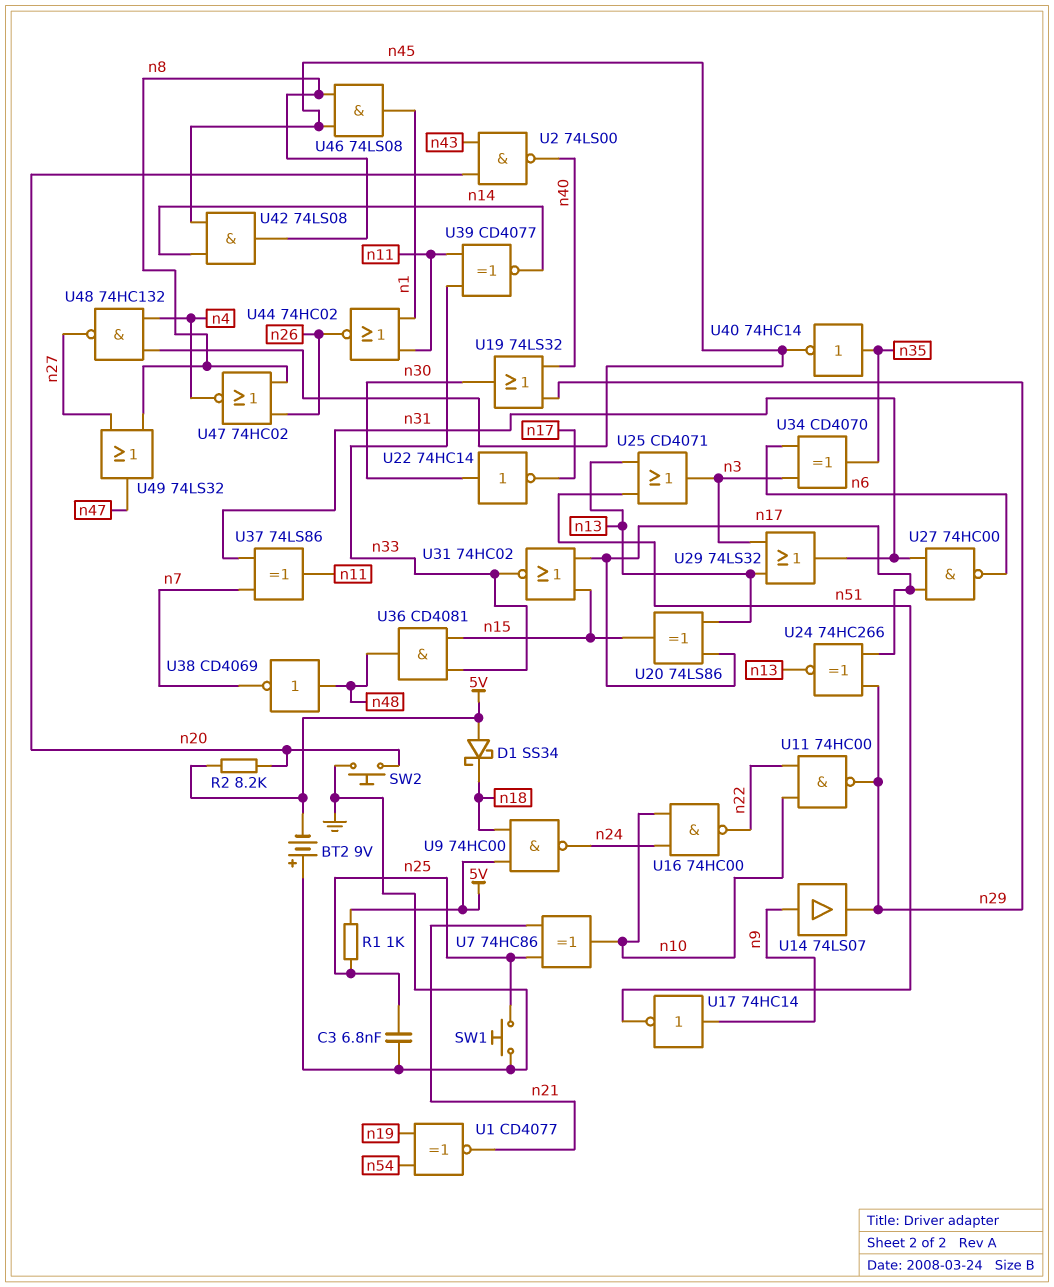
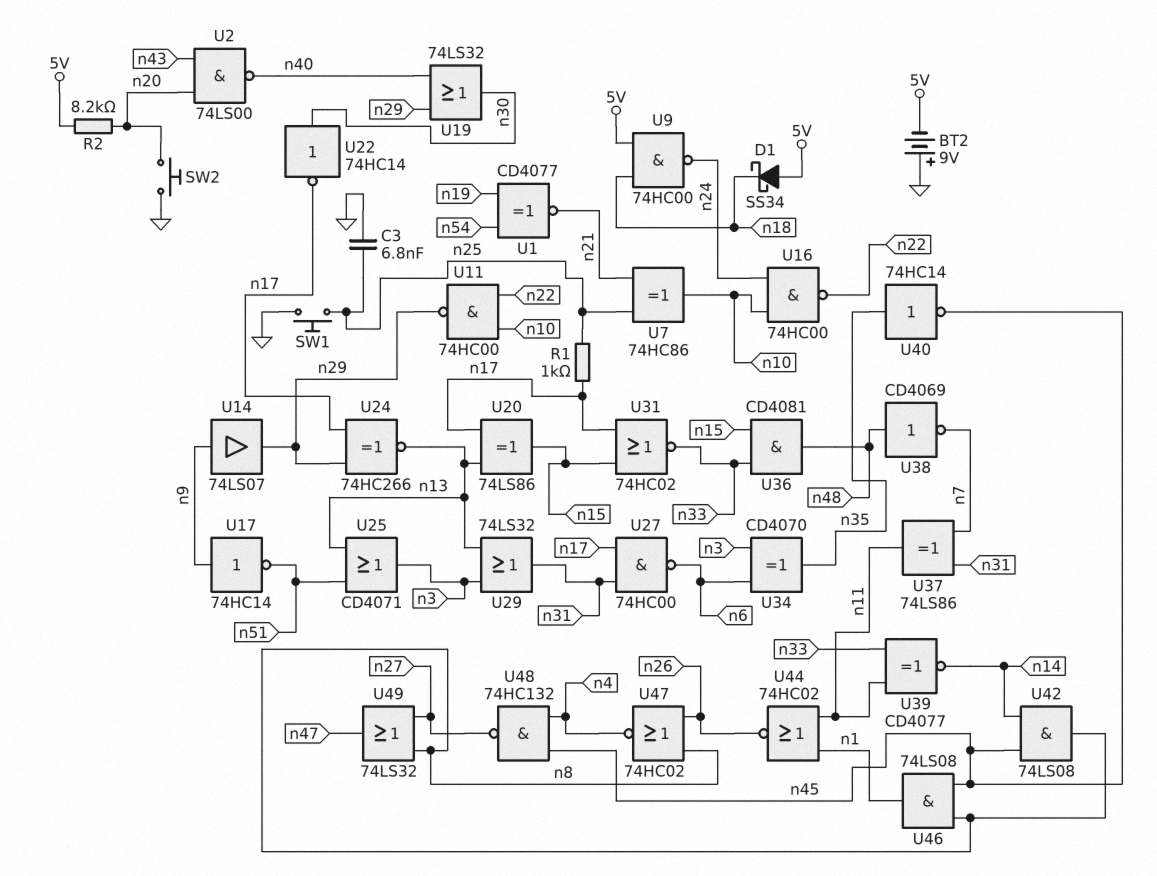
R1: 1k (5V, n25) -> 1k (n17, n25)

